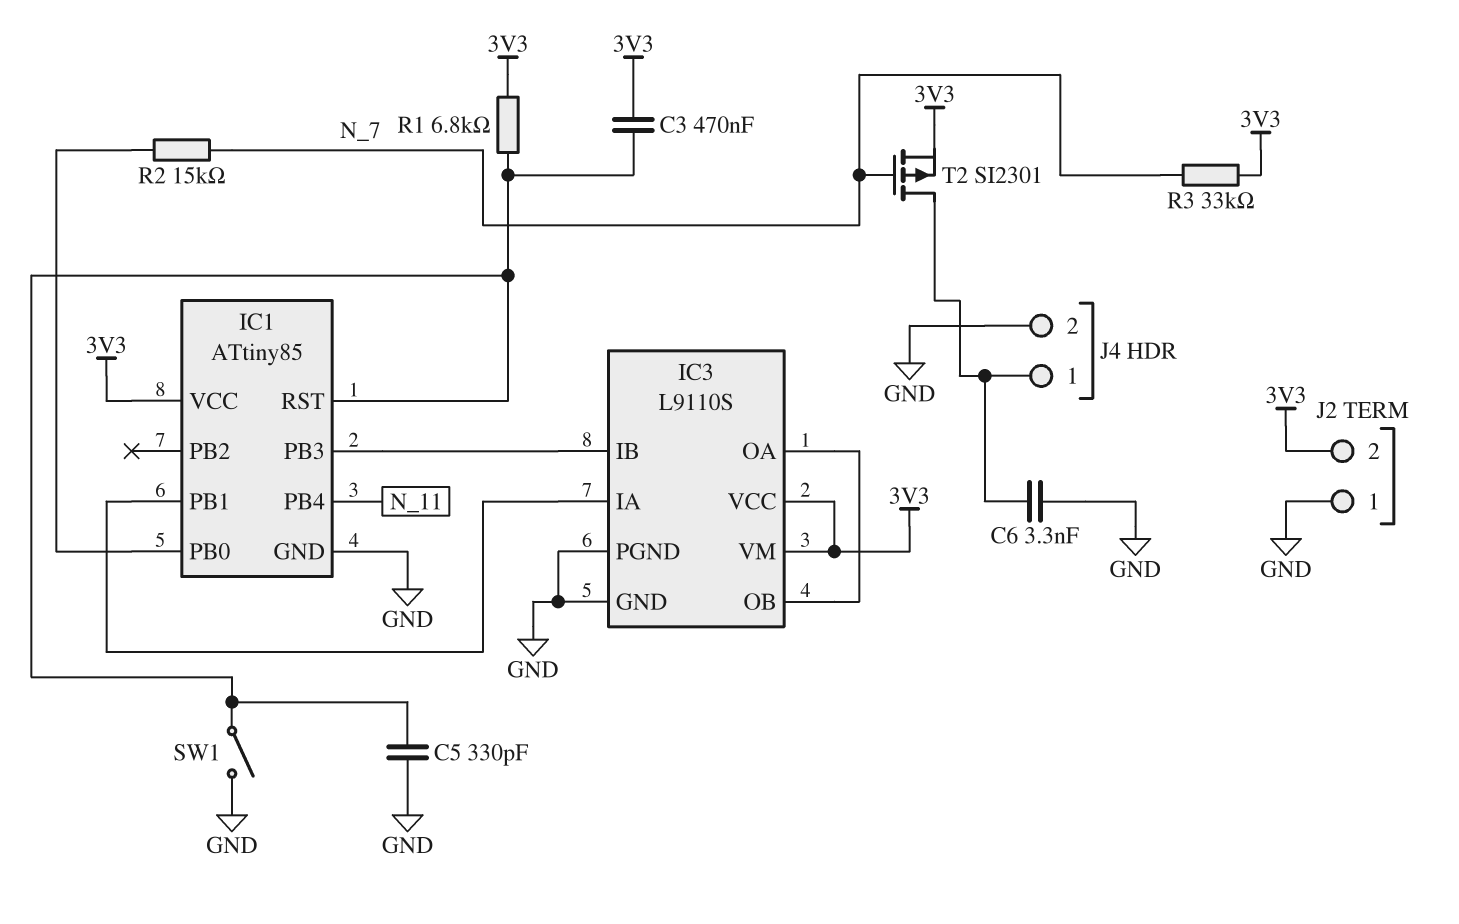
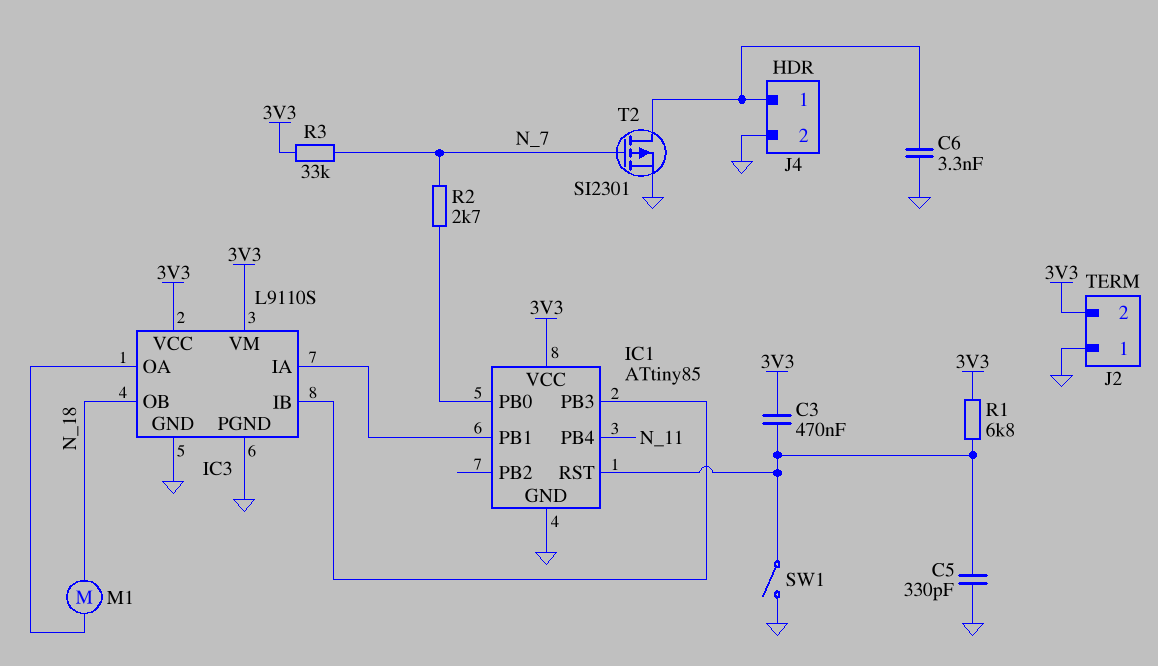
IC3 pin OB: IC3/OA -> N_18
M1: none -> motor (IC3/OA, N_18)
R2: 15k (IC1/PB0, N_7) -> 2.7k (IC1/PB0, N_7)
T2: PMOS SI2301 (G N_7, D J4/1, S 3V3) -> PMOS SI2301 (G N_7, D J4/1, S GND)

